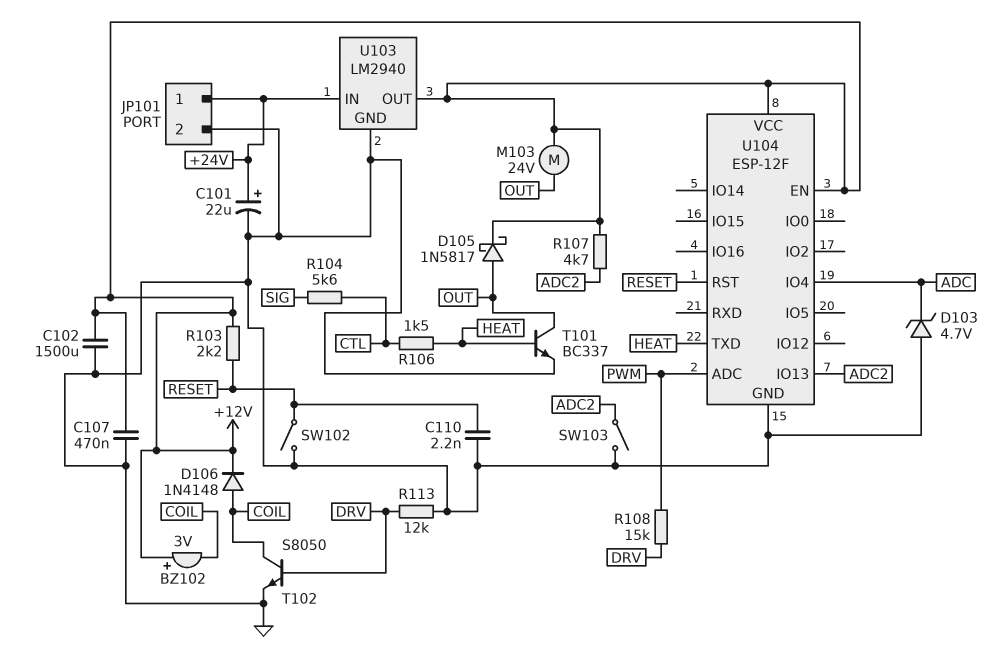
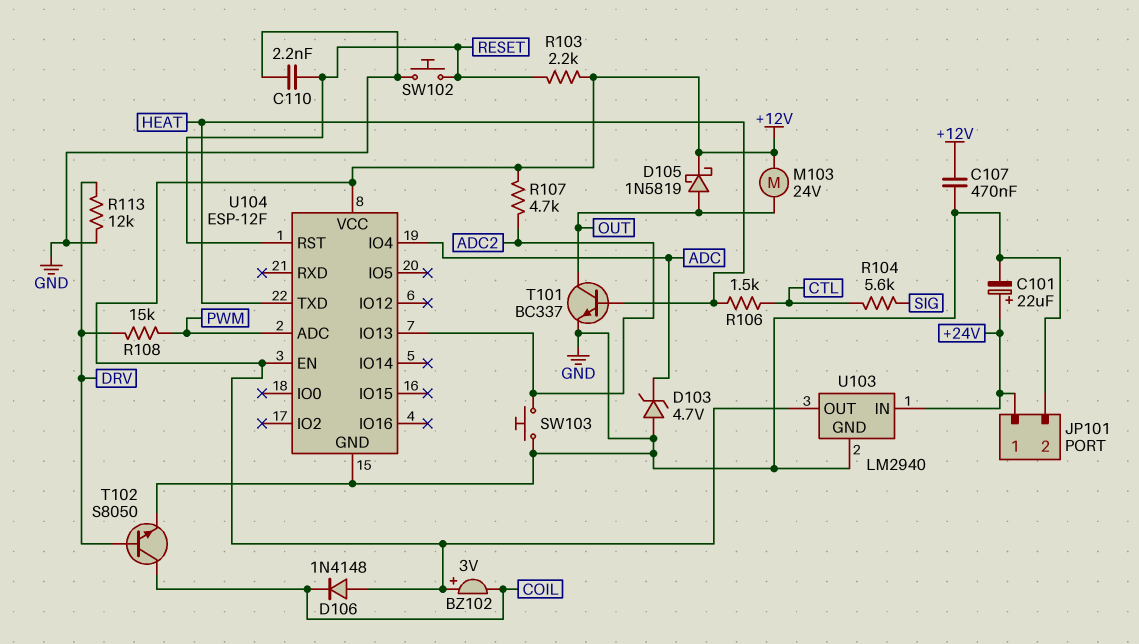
C102: 1500uF (+12V, GND) -> none
D105: schottky 1N5817 (A OUT, K +12V) -> schottky 1N5819 (A OUT, K +12V)
D106: diode 1N4148 (A COIL, K +12V) -> diode 1N4148 (A +12V, K COIL)
SW102: switch (GND, RESET) -> button (GND, RESET)
SW103: switch (ADC2, GND) -> button (ADC2, GND)

